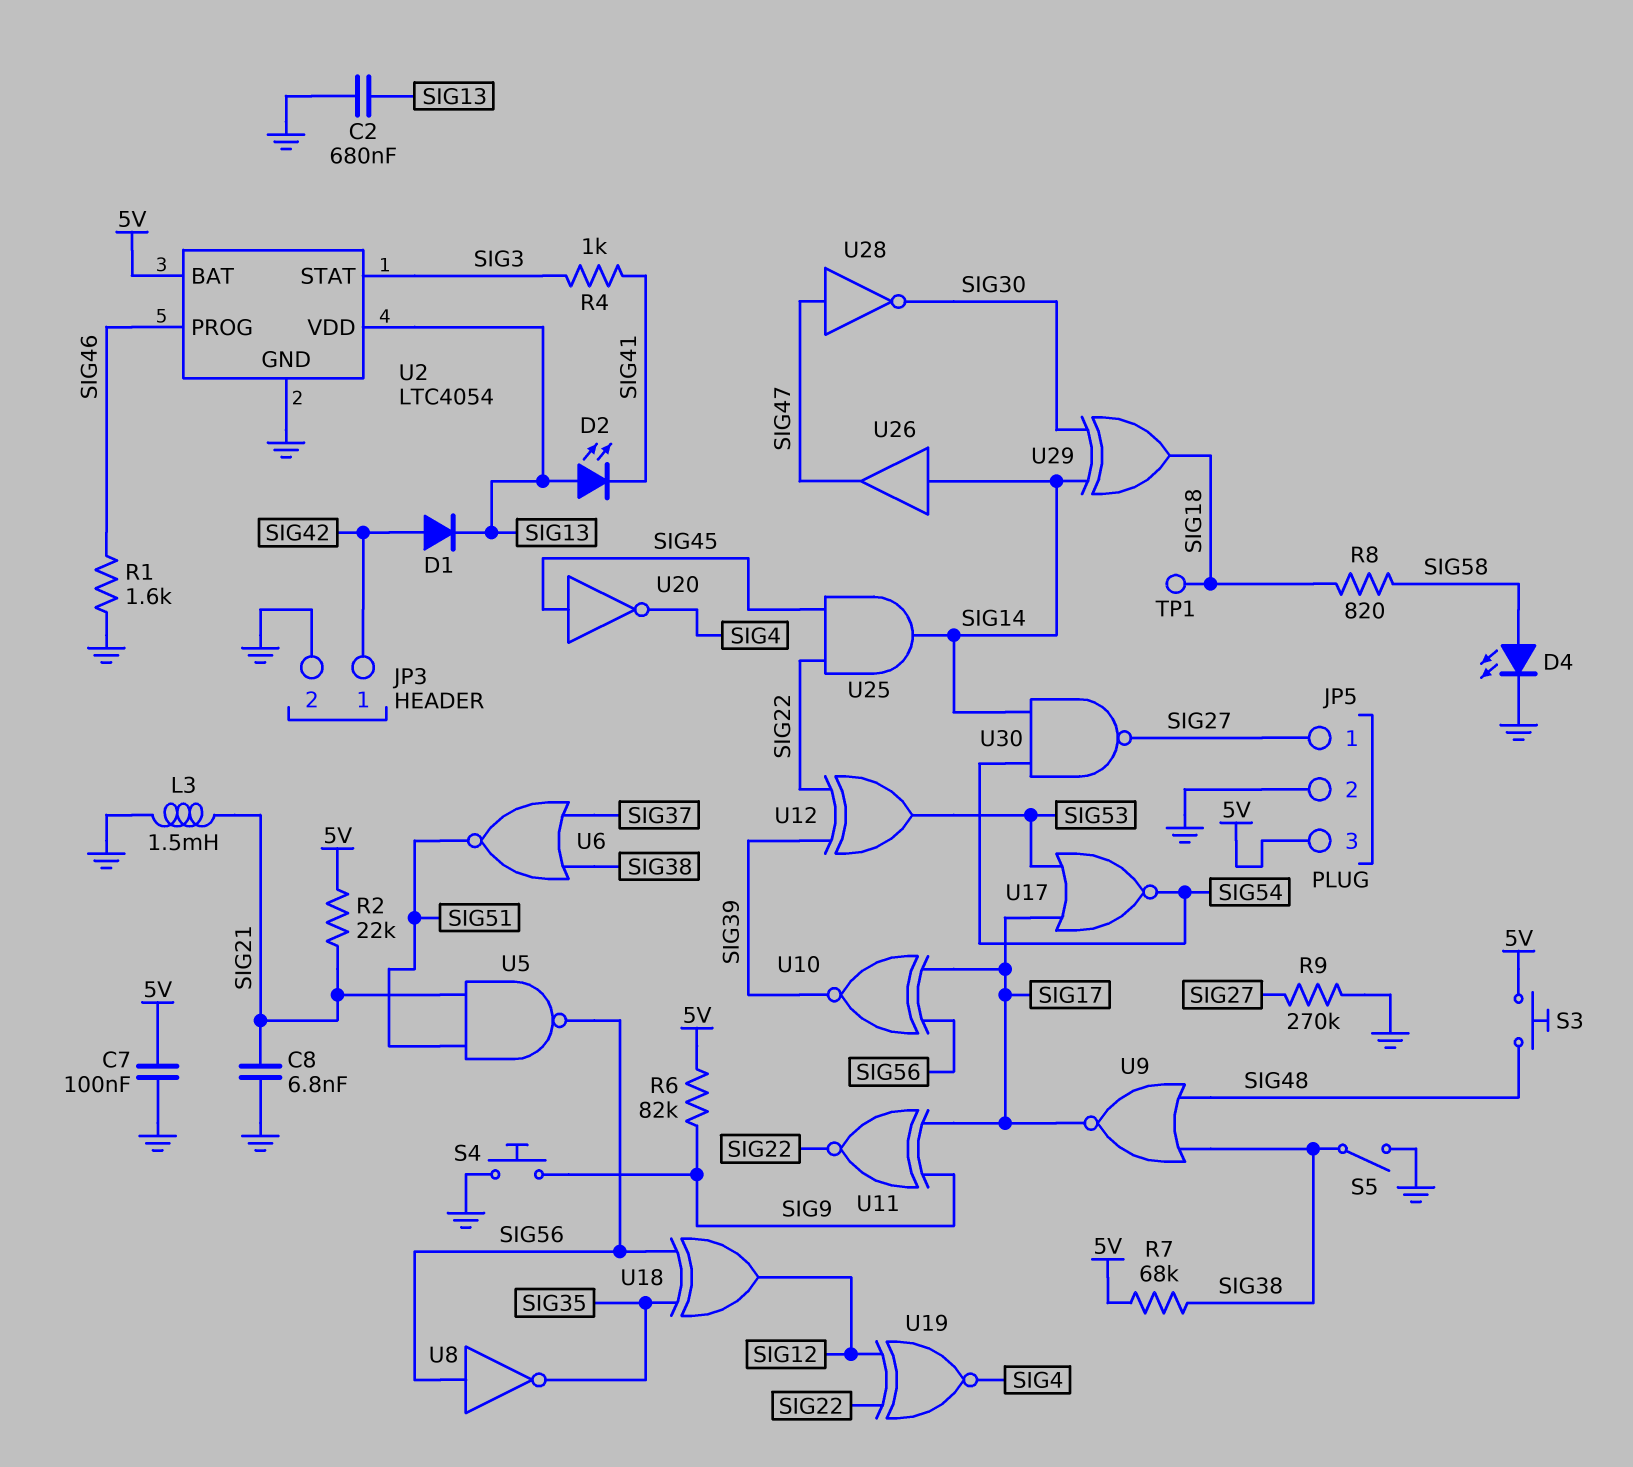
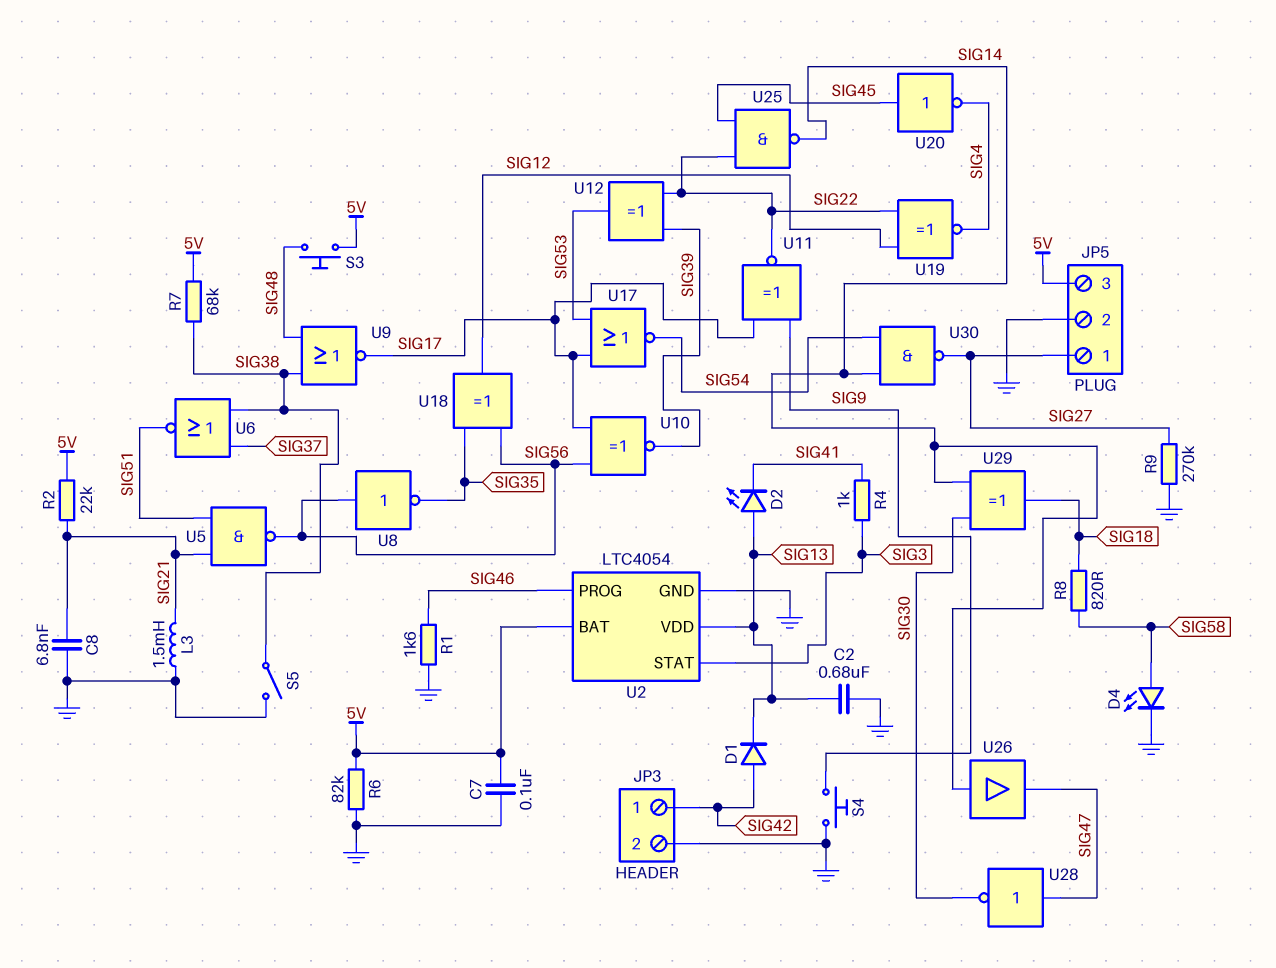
R6: 82k (5V, SIG9) -> 82k (5V, GND)
TP1: test point (SIG18) -> none
U25: AND (in SIG22, in SIG45, out SIG14) -> NAND (in SIG22, in SIG45, out SIG14)

